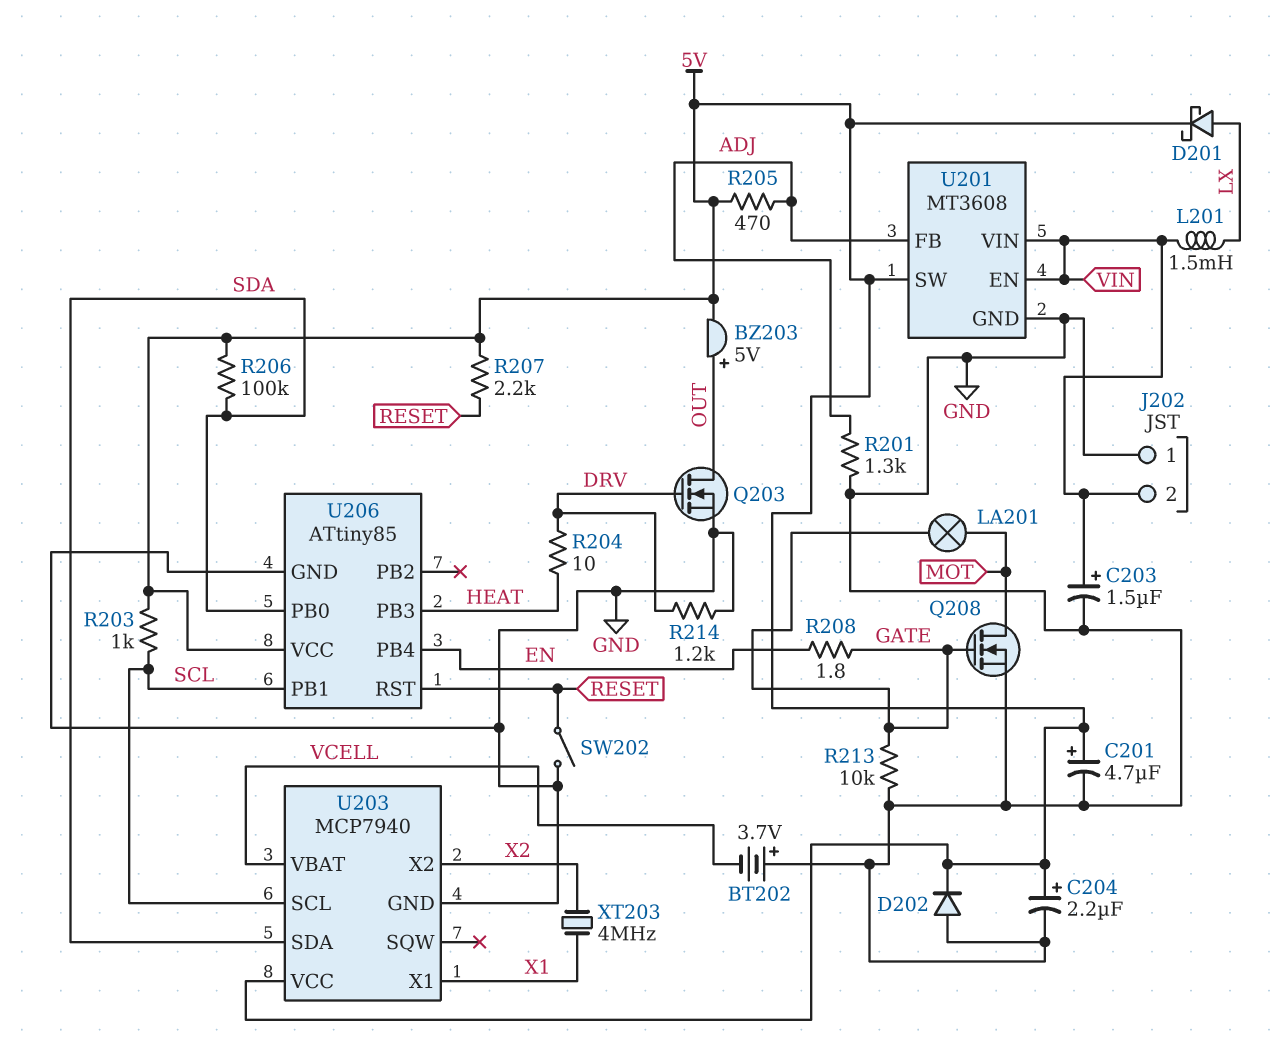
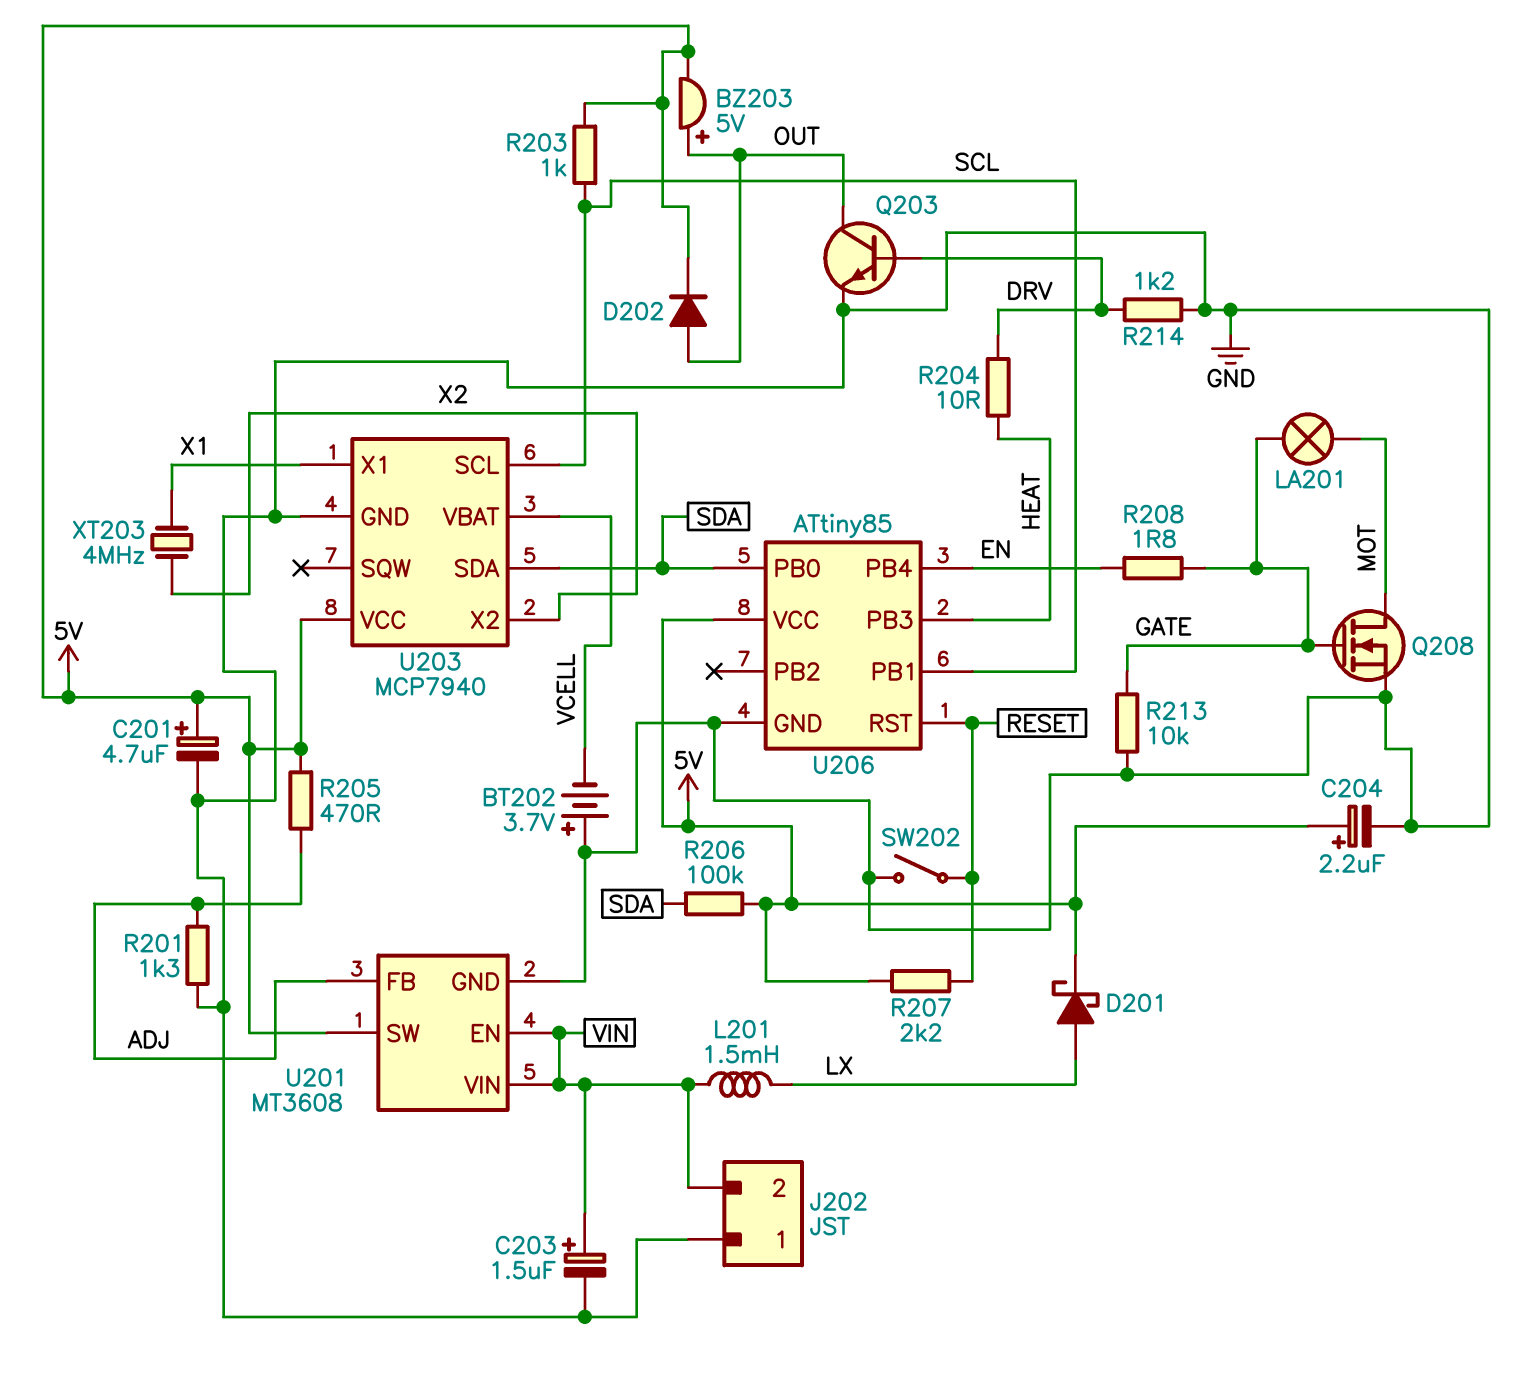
D202: diode (A GND, K 5V) -> diode (A OUT, K 5V)
Q203: NMOS (G DRV, D OUT, S GND) -> NPN (B DRV, C OUT, E GND)

